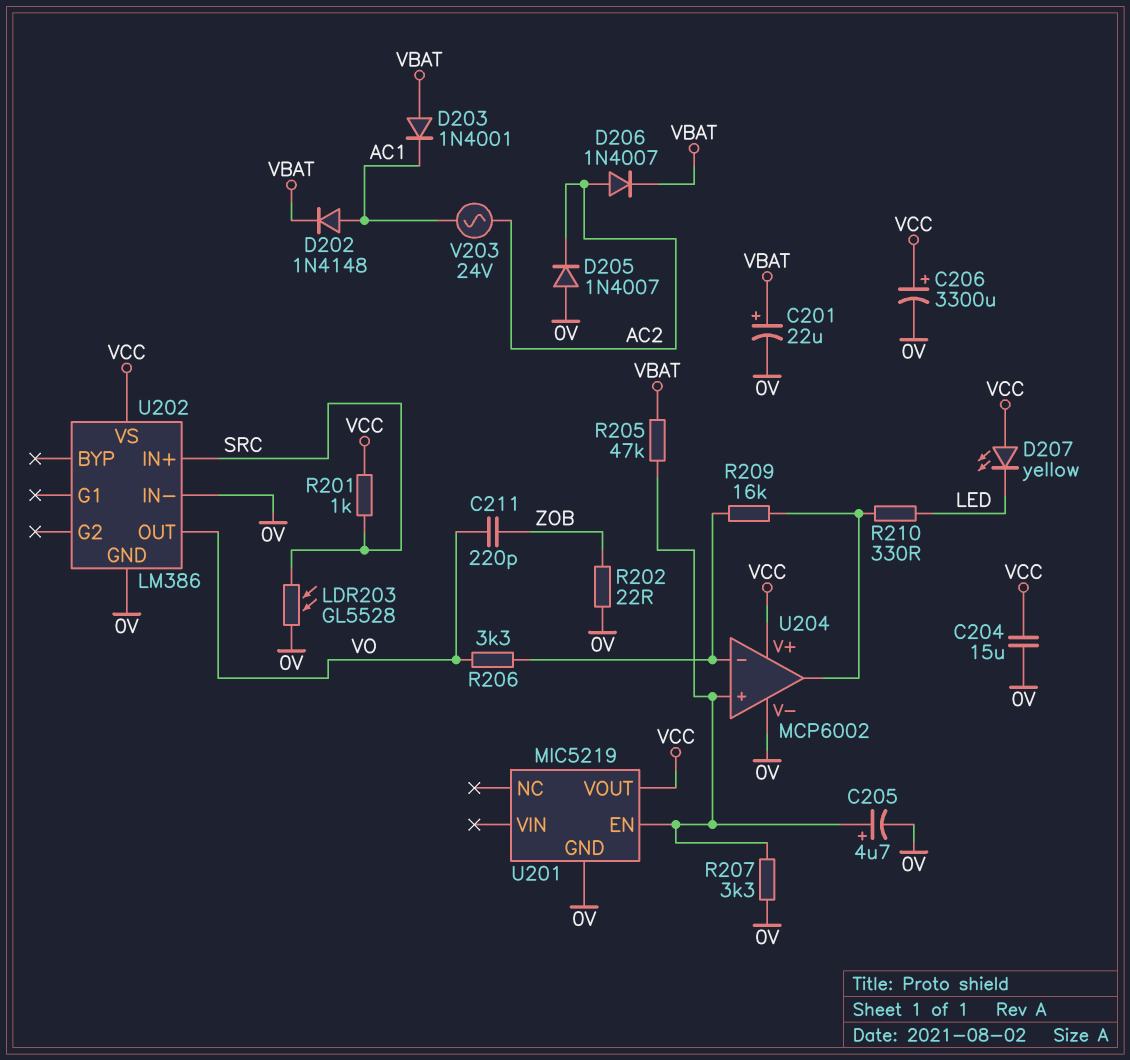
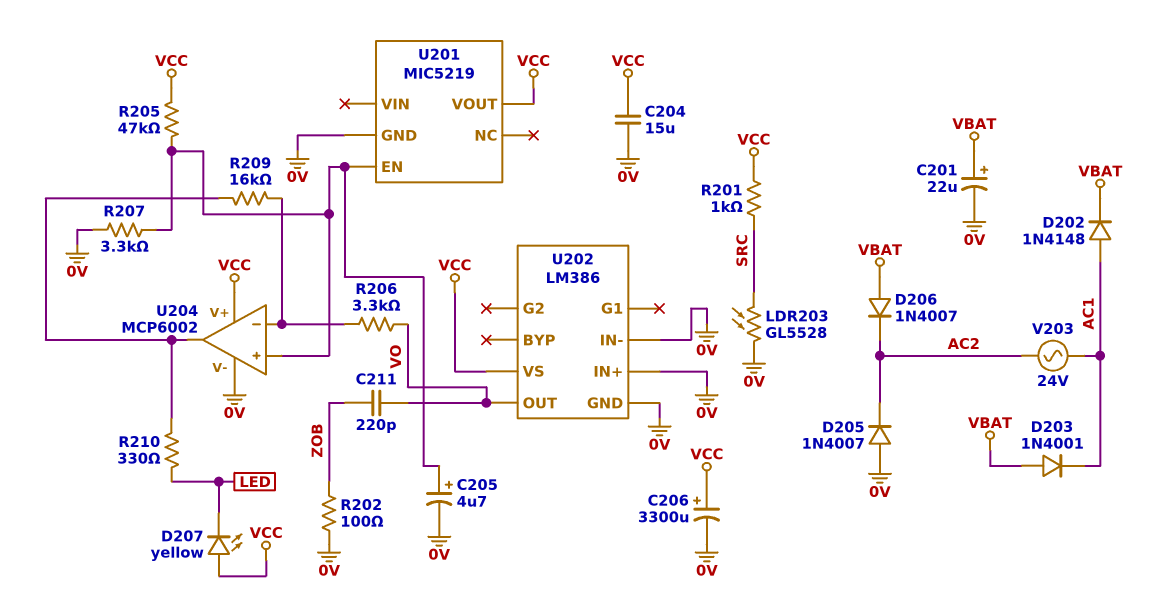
D206: diode 1N4007 (A AC2, K VBAT) -> diode 1N4007 (A VBAT, K AC2)
R202: 22 (0V, ZOB) -> 100 (0V, ZOB)
R205: 47k (U201/EN, VBAT) -> 47k (U201/EN, VCC)
U202 pin IN+: SRC -> 0V

